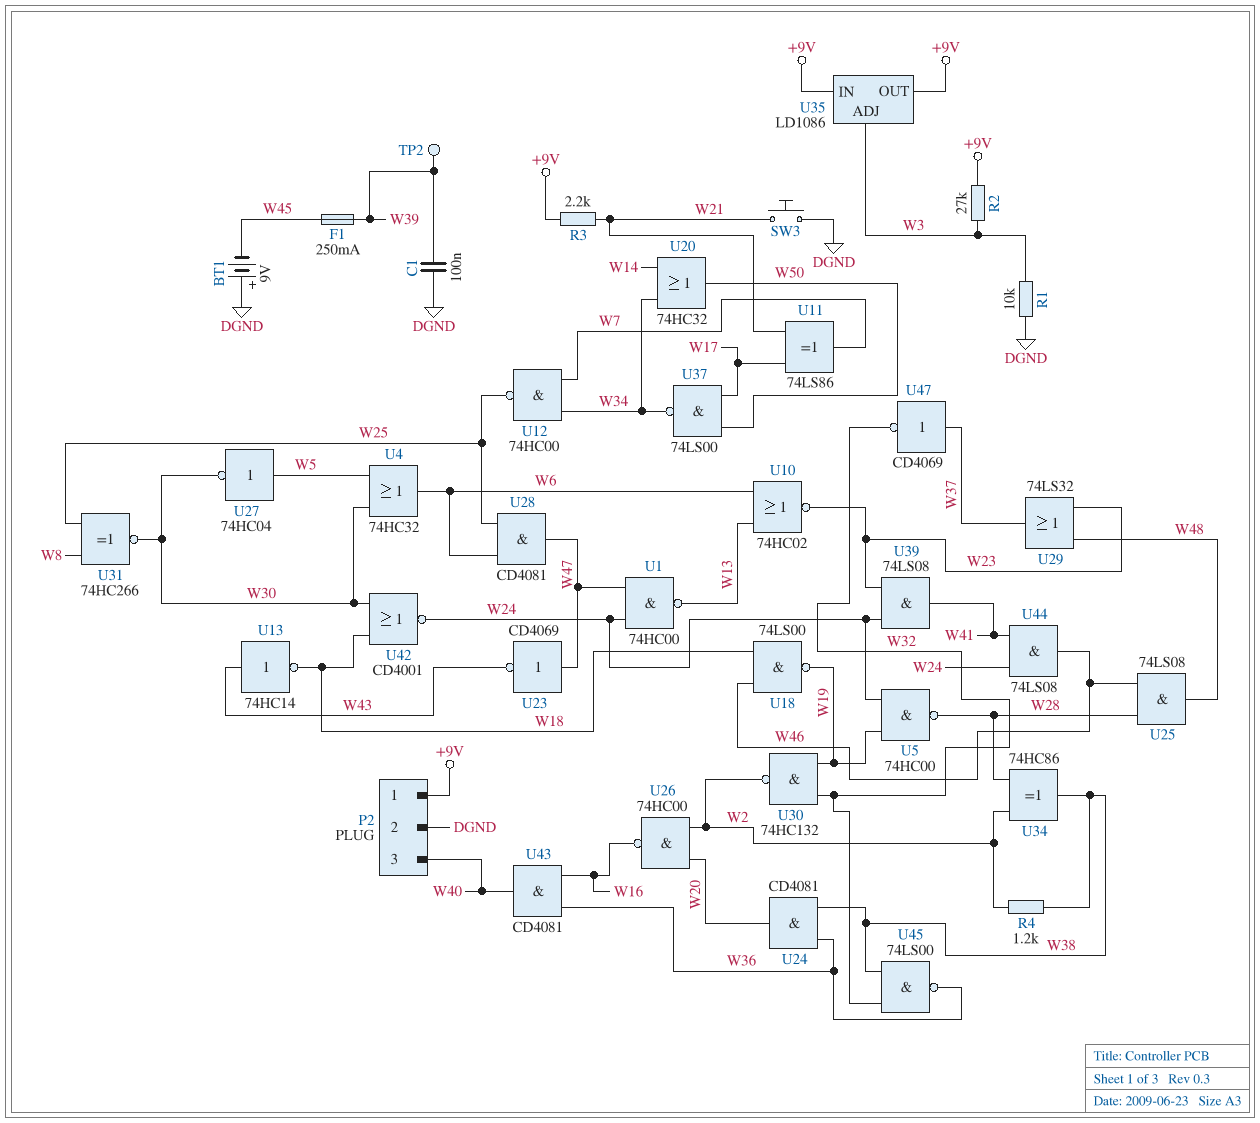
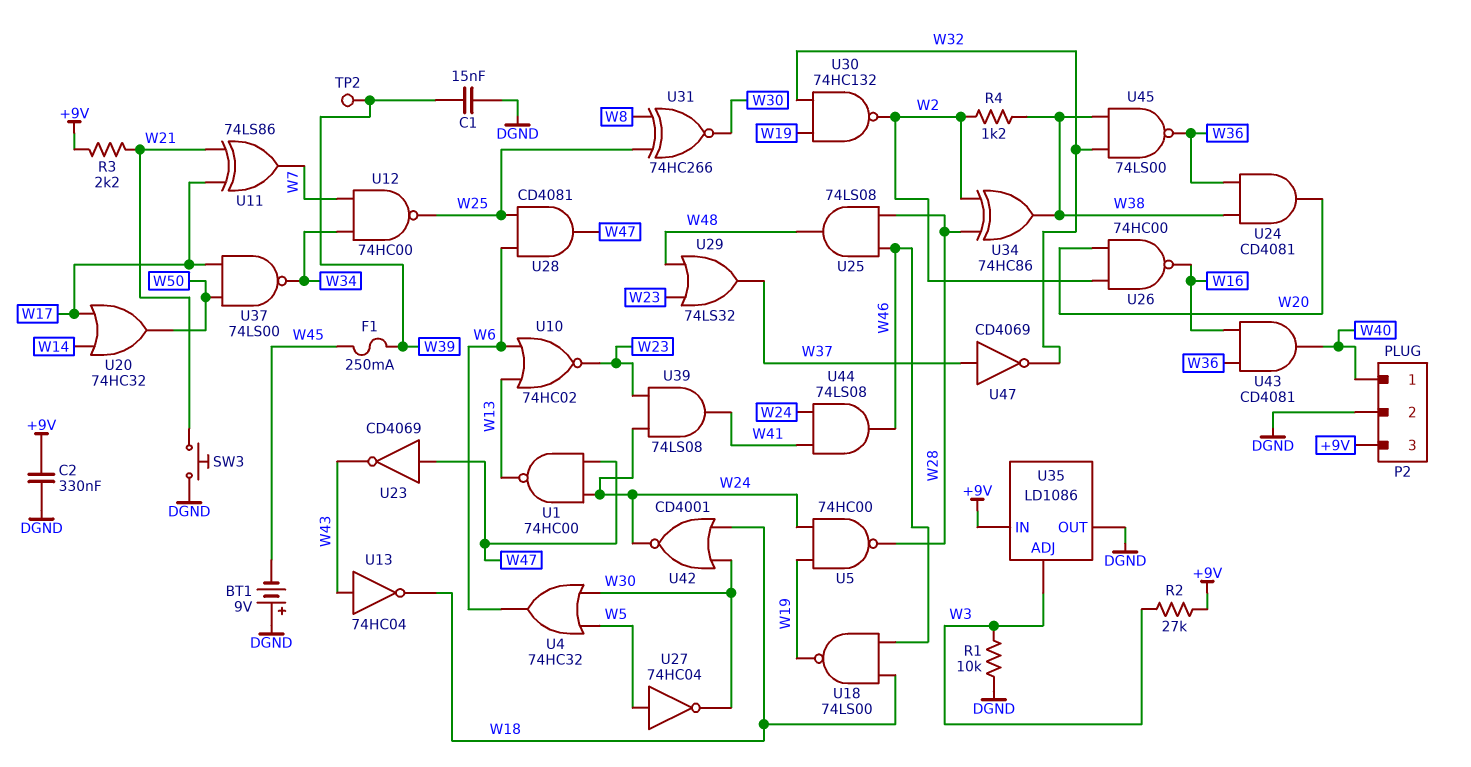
C1: 100nF (DGND, W39) -> 15nF (DGND, W39)
C2: none -> 330nF (+9V, DGND)
P2 pin 1: +9V -> W40
P2 pin 3: W40 -> +9V
U13: NOT 74HC14 (in W43, out W18) -> NOT 74HC04 (in W43, out W18)
U20: OR 74HC32 (in W14, in W34, out W50) -> OR 74HC32 (in W14, in W17, out W50)
U35 pin OUT: +9V -> DGND

